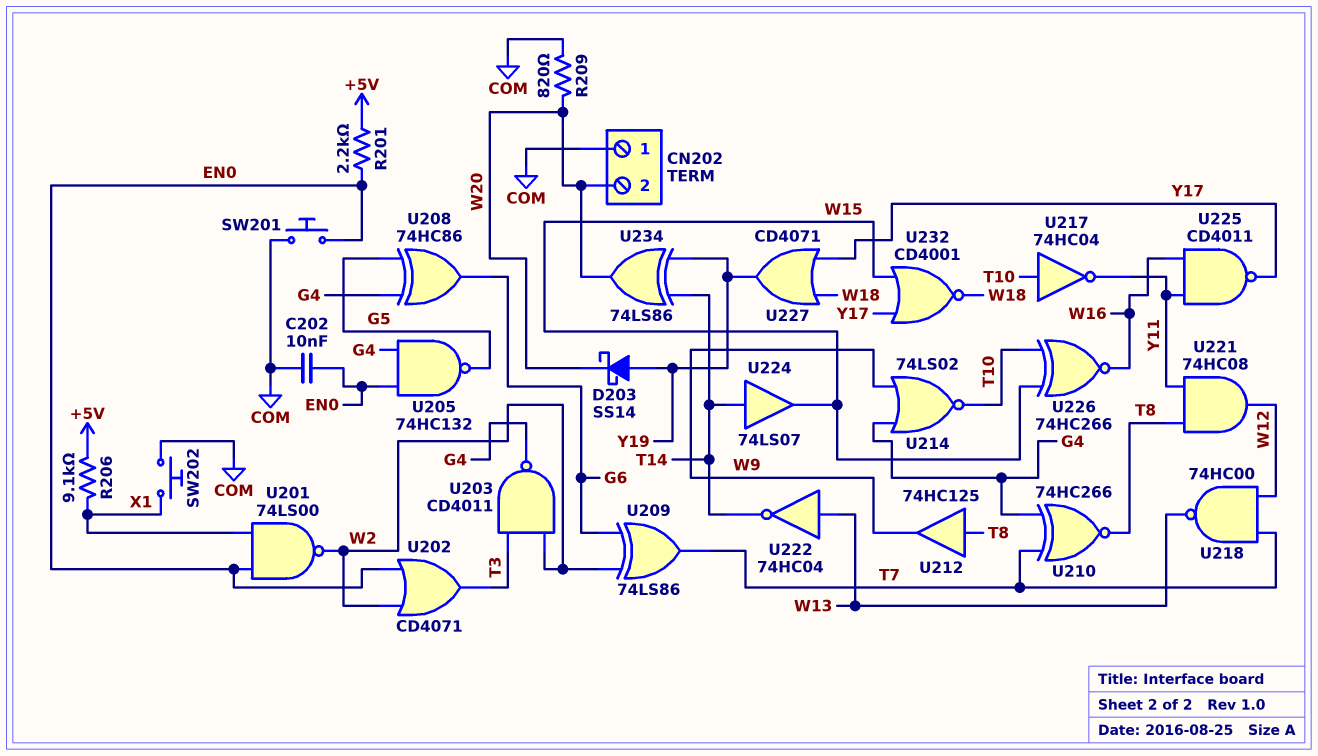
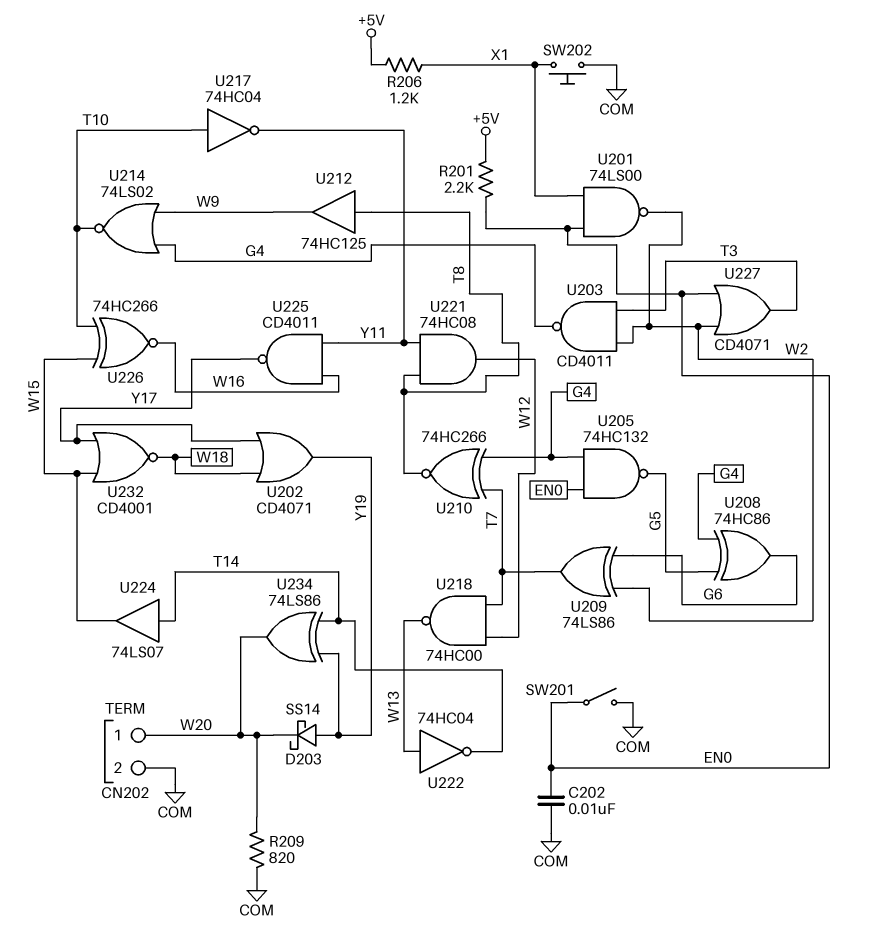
CN202 pin 1: COM -> W20
CN202 pin 2: W20 -> COM
R206: 9.1k (+5V, X1) -> 1.2k (+5V, X1)
SW201: button (COM, EN0) -> switch (COM, EN0)
U202: OR CD4071 (in EN0, in W2, out T3) -> OR CD4071 (in W18, in Y17, out Y19)
U227: OR CD4071 (in W18, in Y17, out Y19) -> OR CD4071 (in EN0, in W2, out T3)

